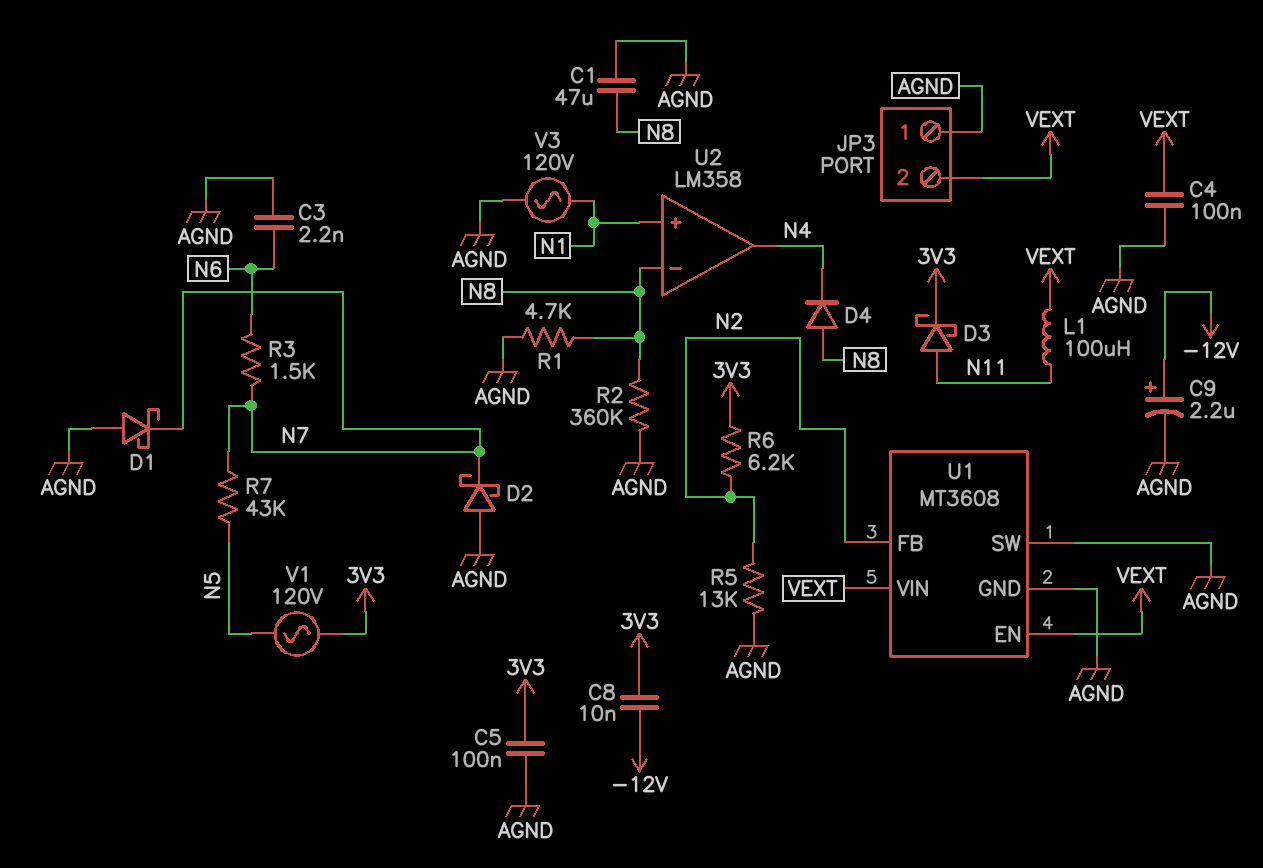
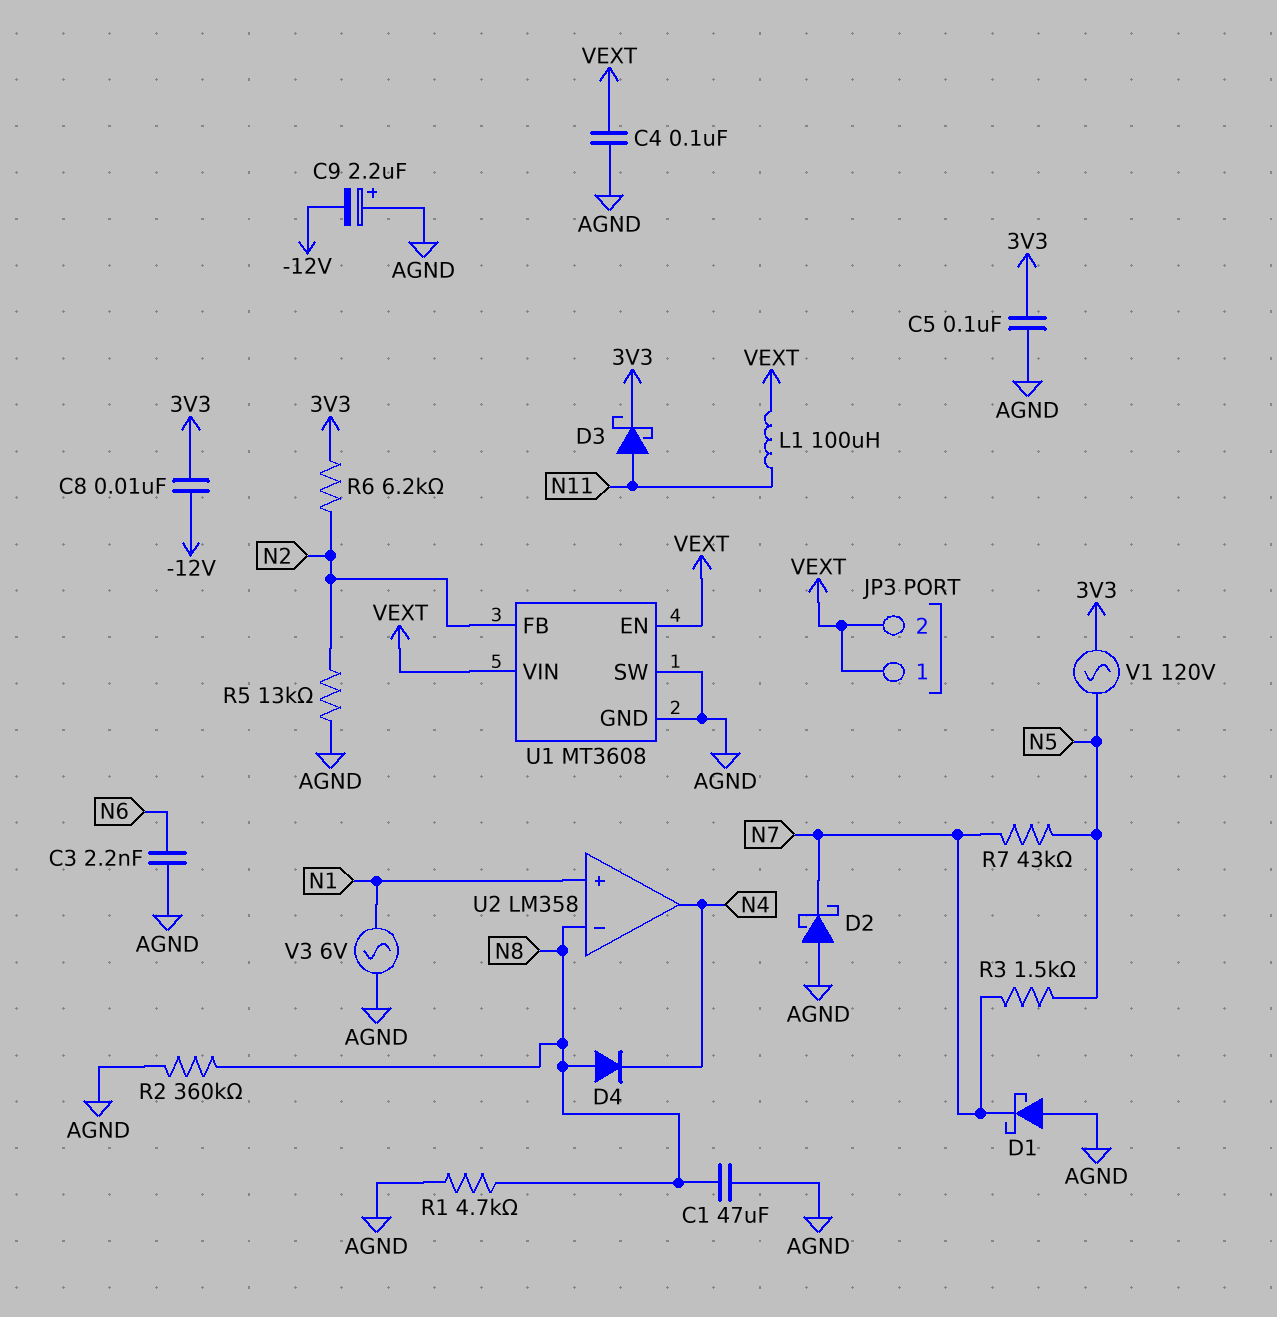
C9: 2.2uF (plus -12V, minus AGND) -> 2.2uF (plus AGND, minus -12V)
JP3 pin 1: AGND -> VEXT
R3: 1.5k (N6, N7) -> 1.5k (N5, N7)
V3: AC 120V (AGND, N1) -> AC 6V (AGND, N1)

